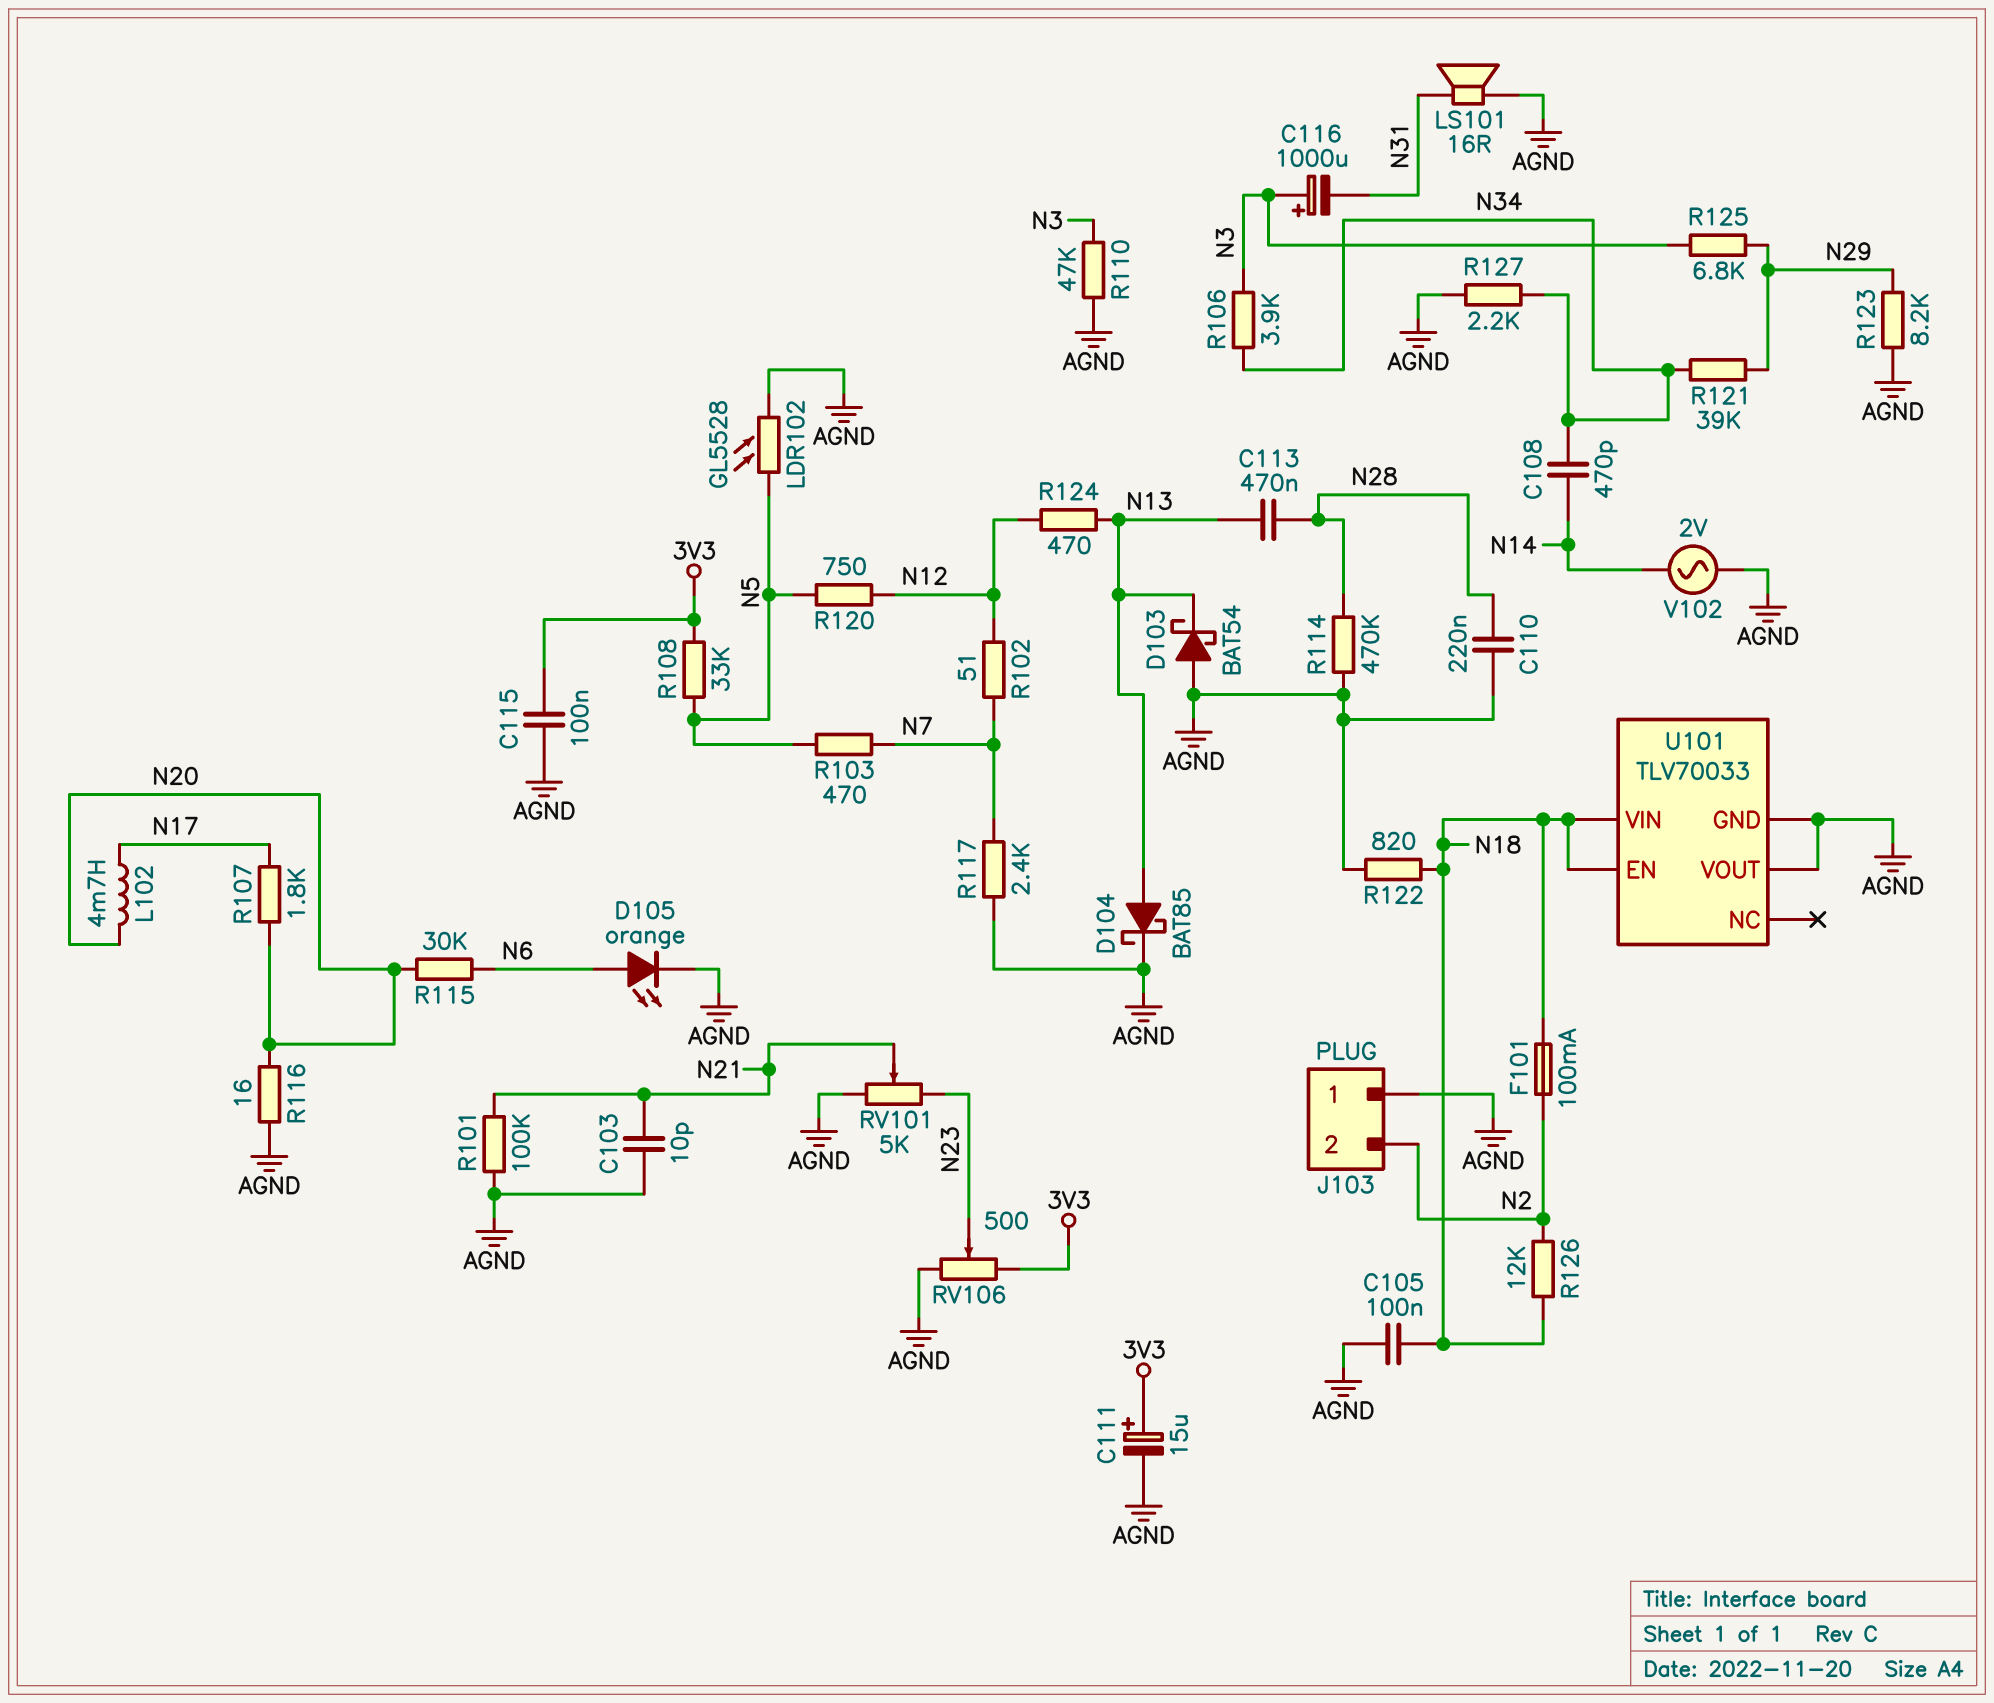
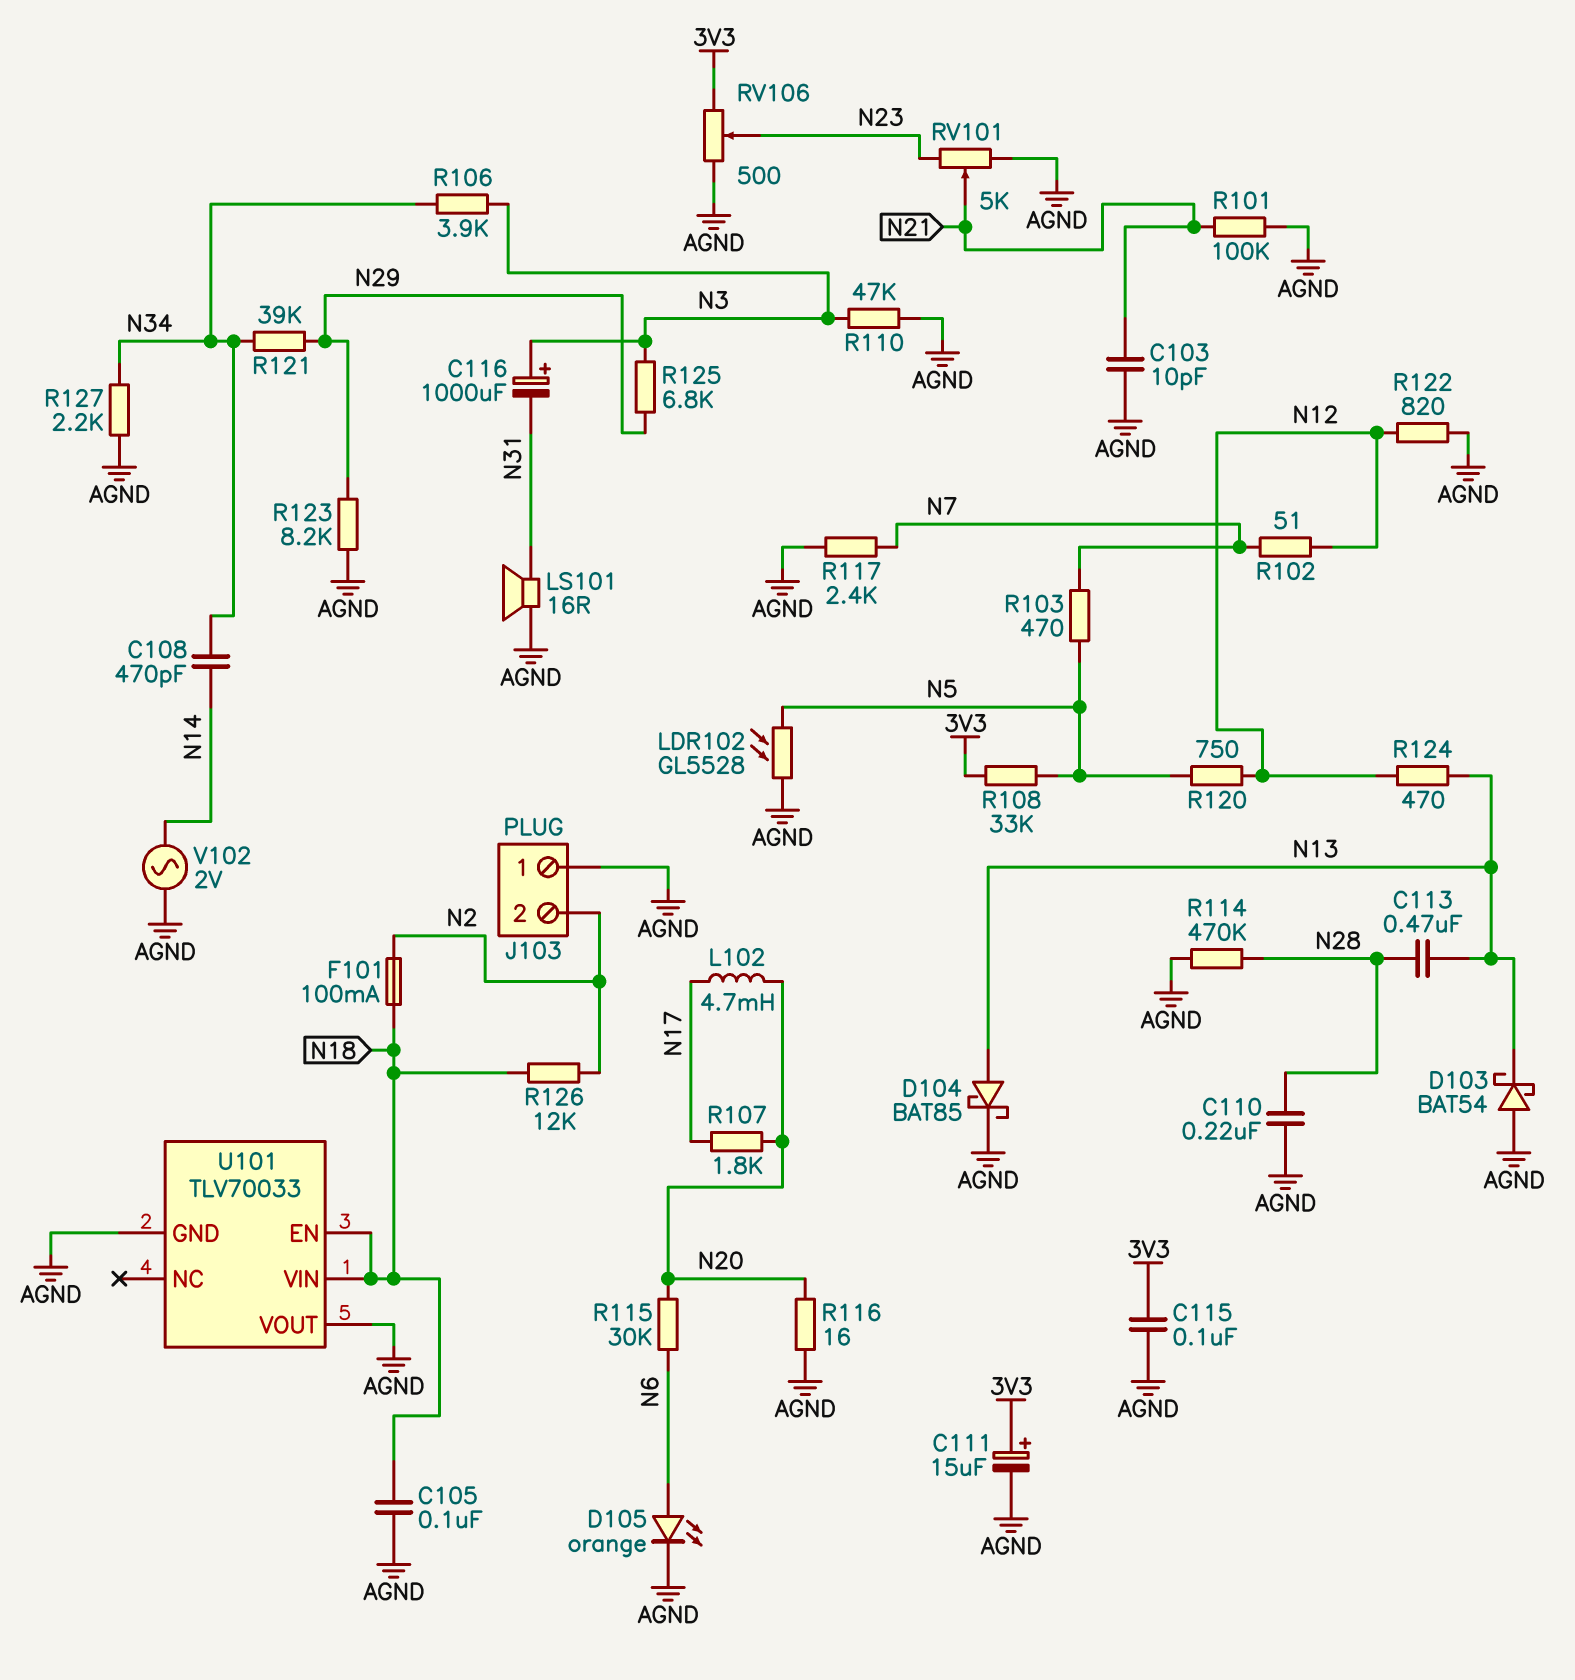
R122: 820 (AGND, N18) -> 820 (AGND, N12)

